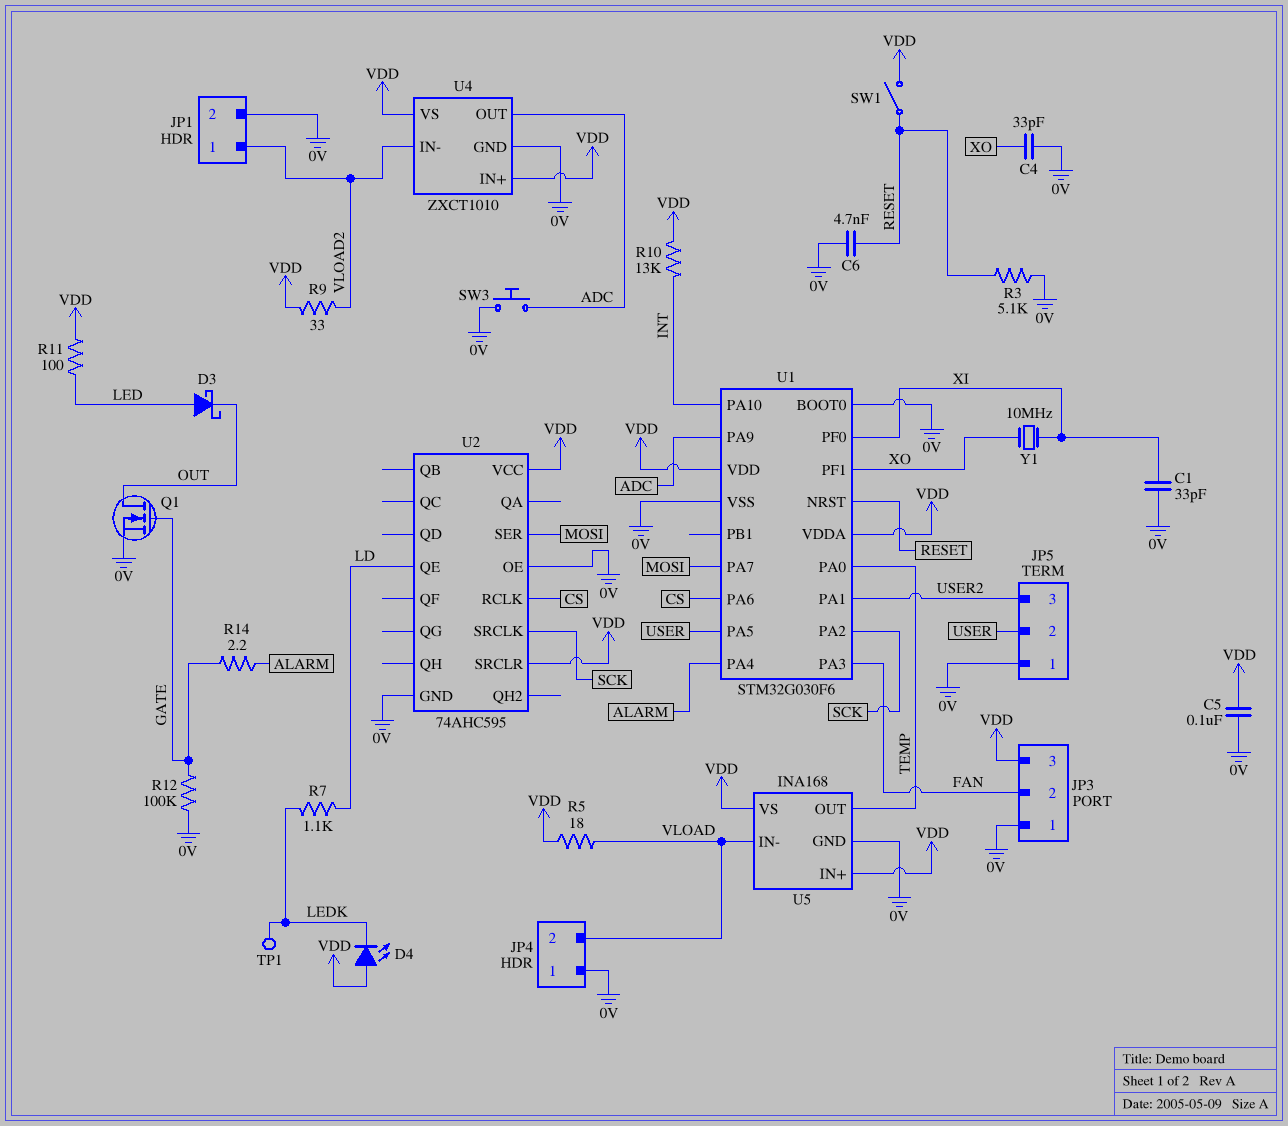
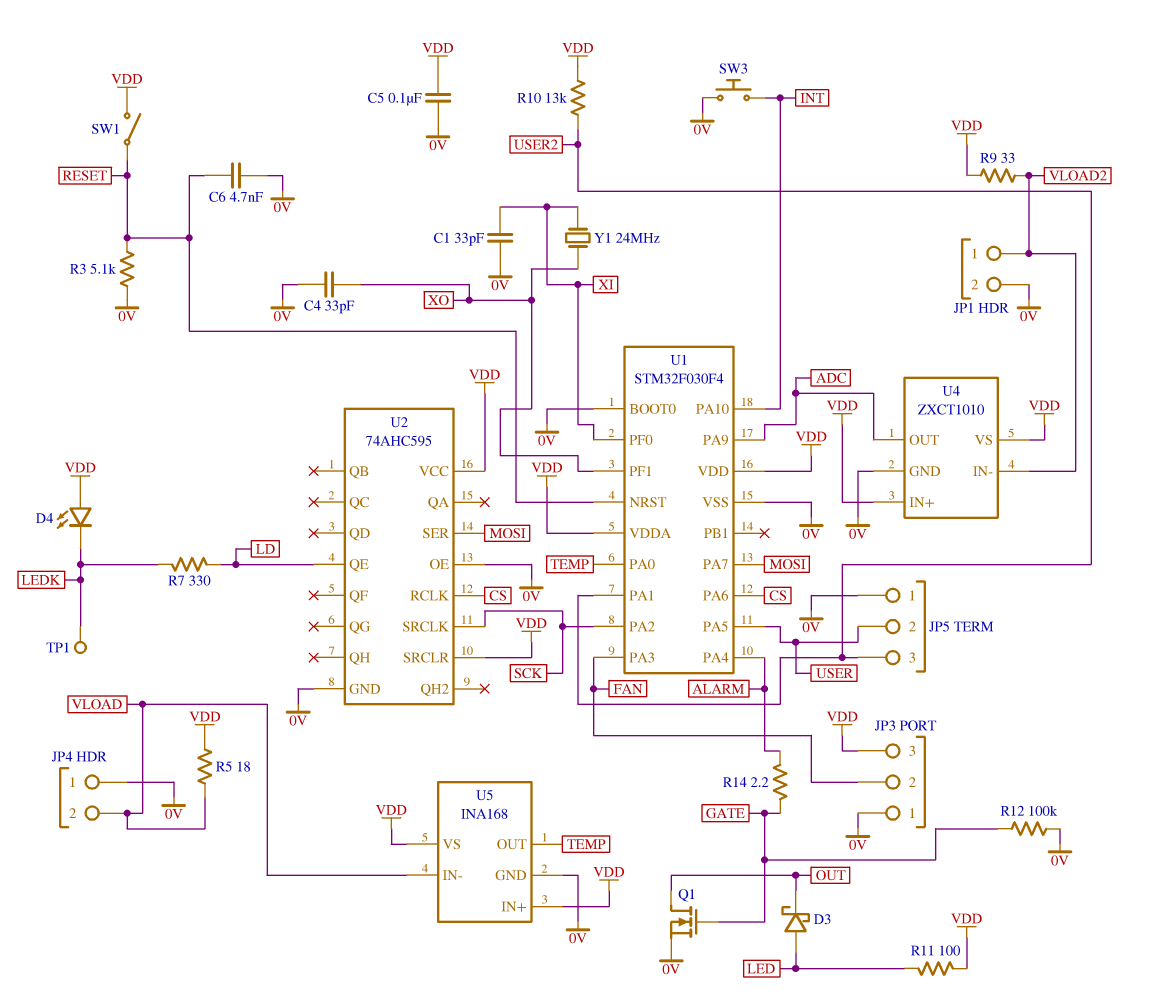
R7: 1.1k (LD, LEDK) -> 330 (LD, LEDK)
R10: 13k (INT, VDD) -> 13k (USER2, VDD)
SW3: button (0V, ADC) -> button (0V, INT)
U1: STM32G030F6 -> STM32F030F4
Y1: 10MHz (XI, XO) -> 24MHz (XI, XO)

